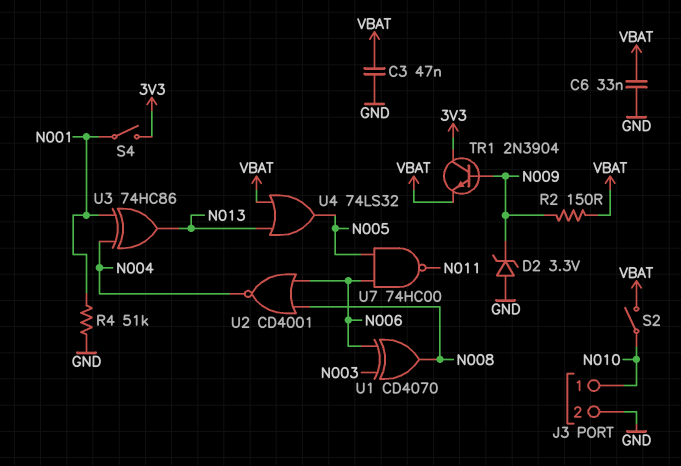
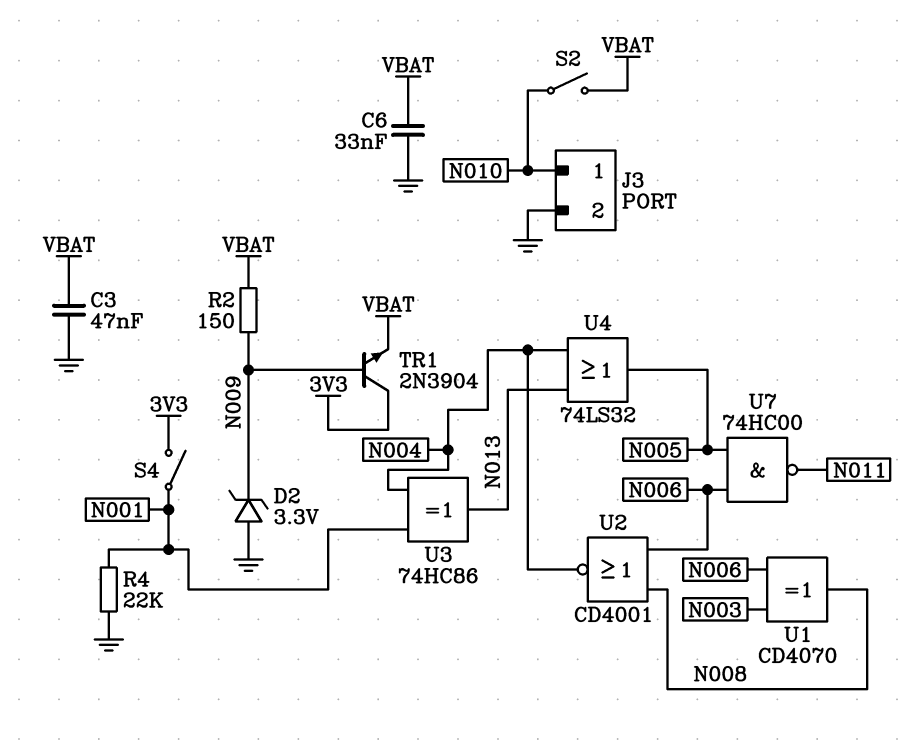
R4: 51k (GND, N001) -> 22k (GND, N001)
U4: OR 74LS32 (in N013, in VBAT, out N005) -> OR 74LS32 (in N004, in N013, out N005)

